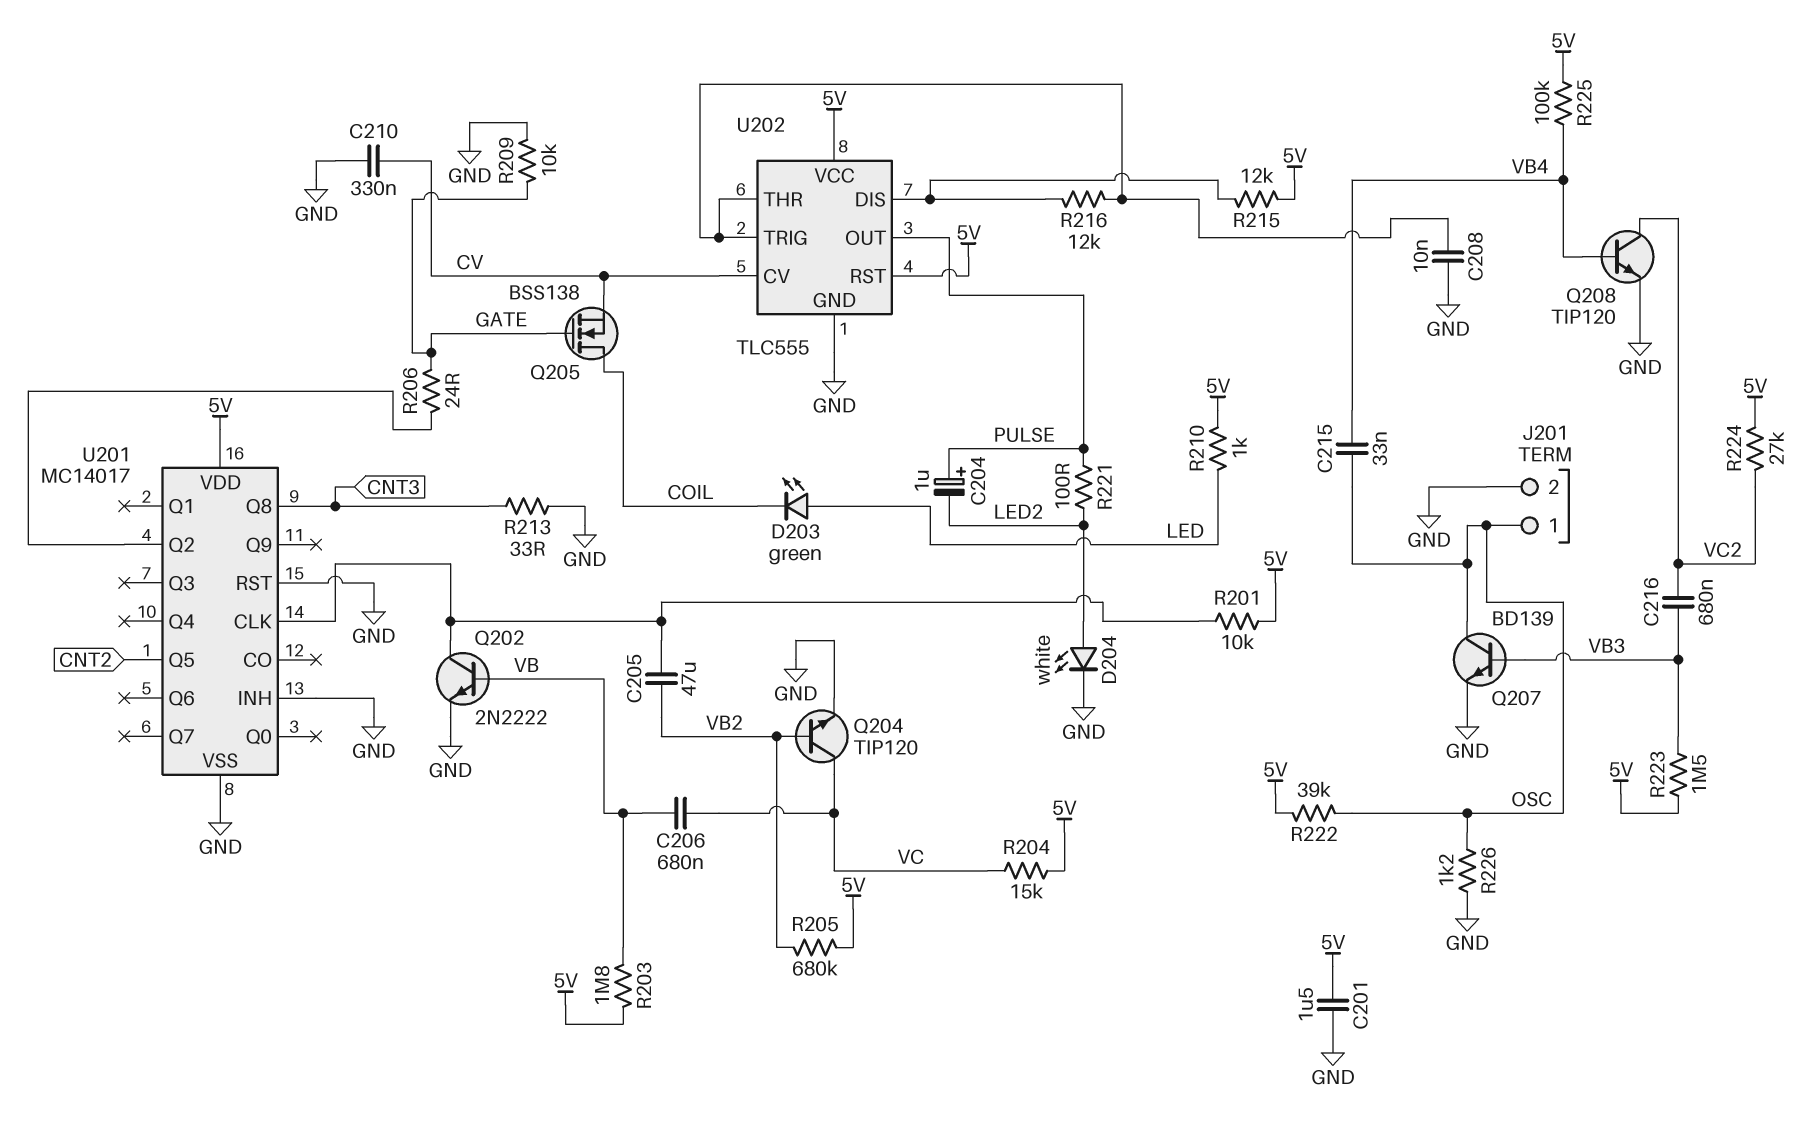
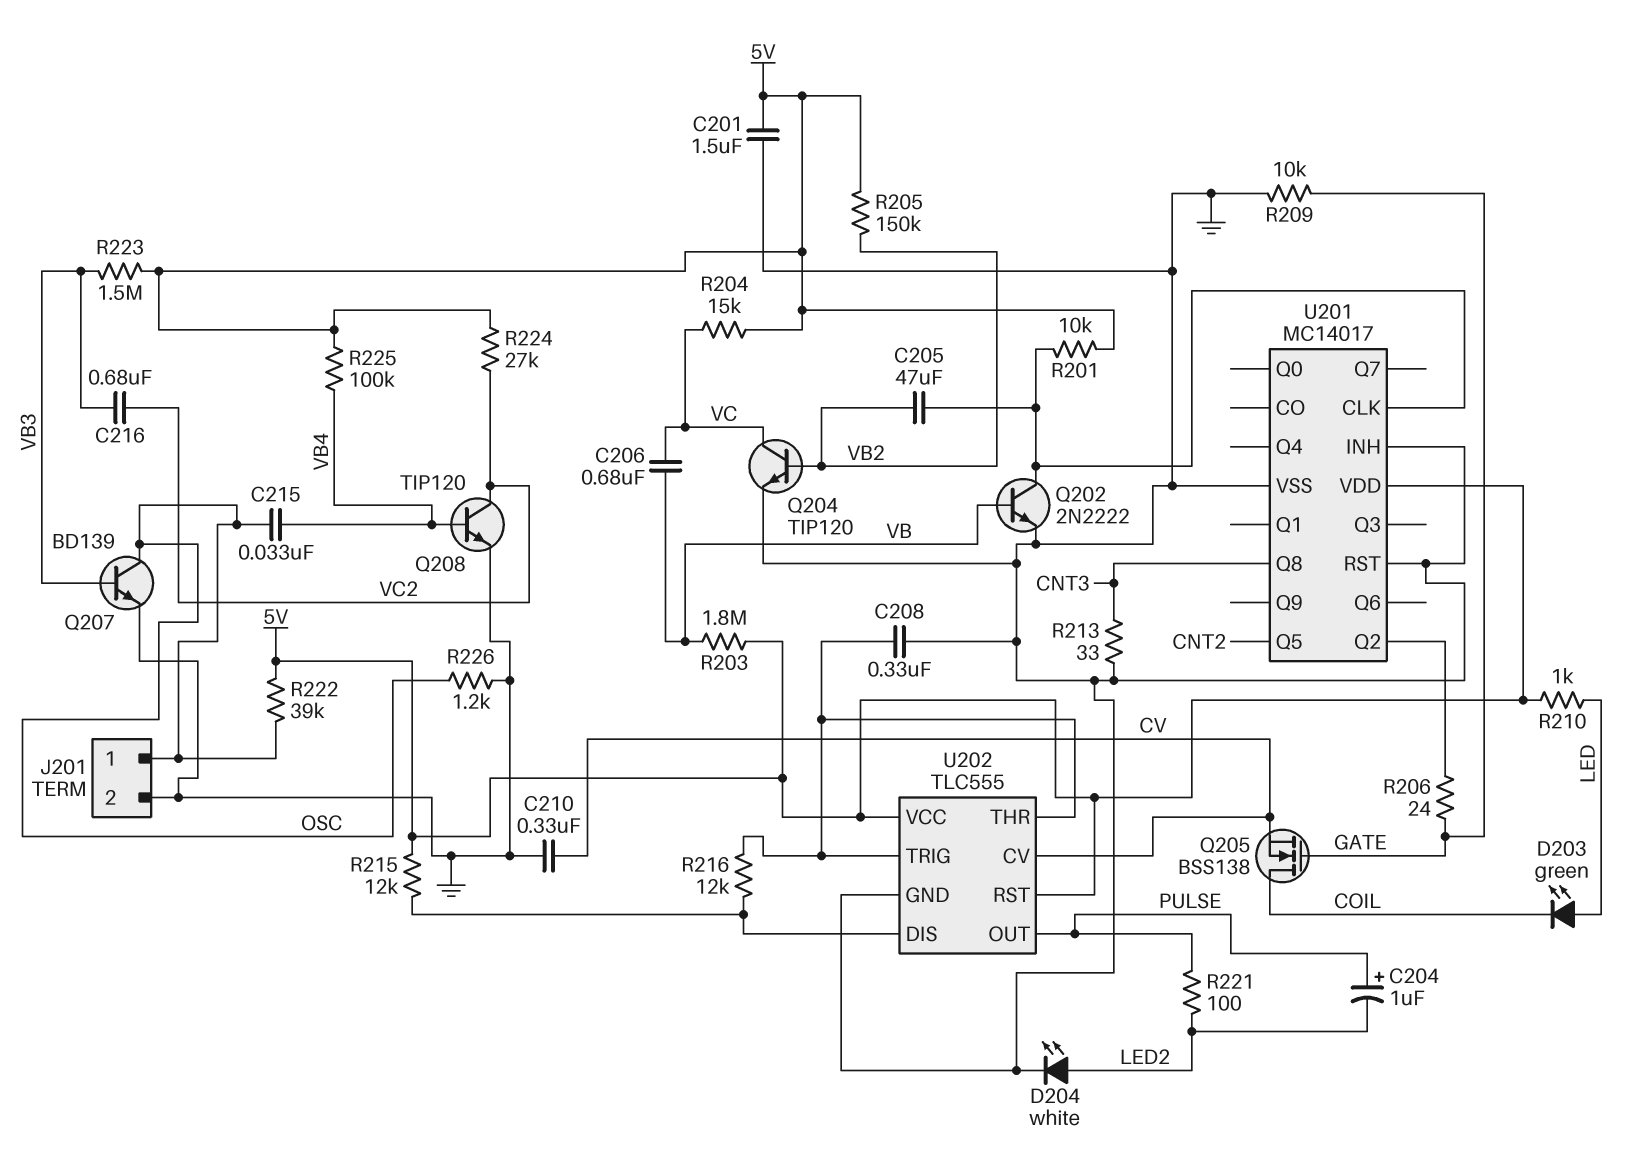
C208: 10nF (GND, U202/THR) -> 330nF (GND, U202/THR)
R205: 680k (5V, VB2) -> 150k (5V, VB2)

